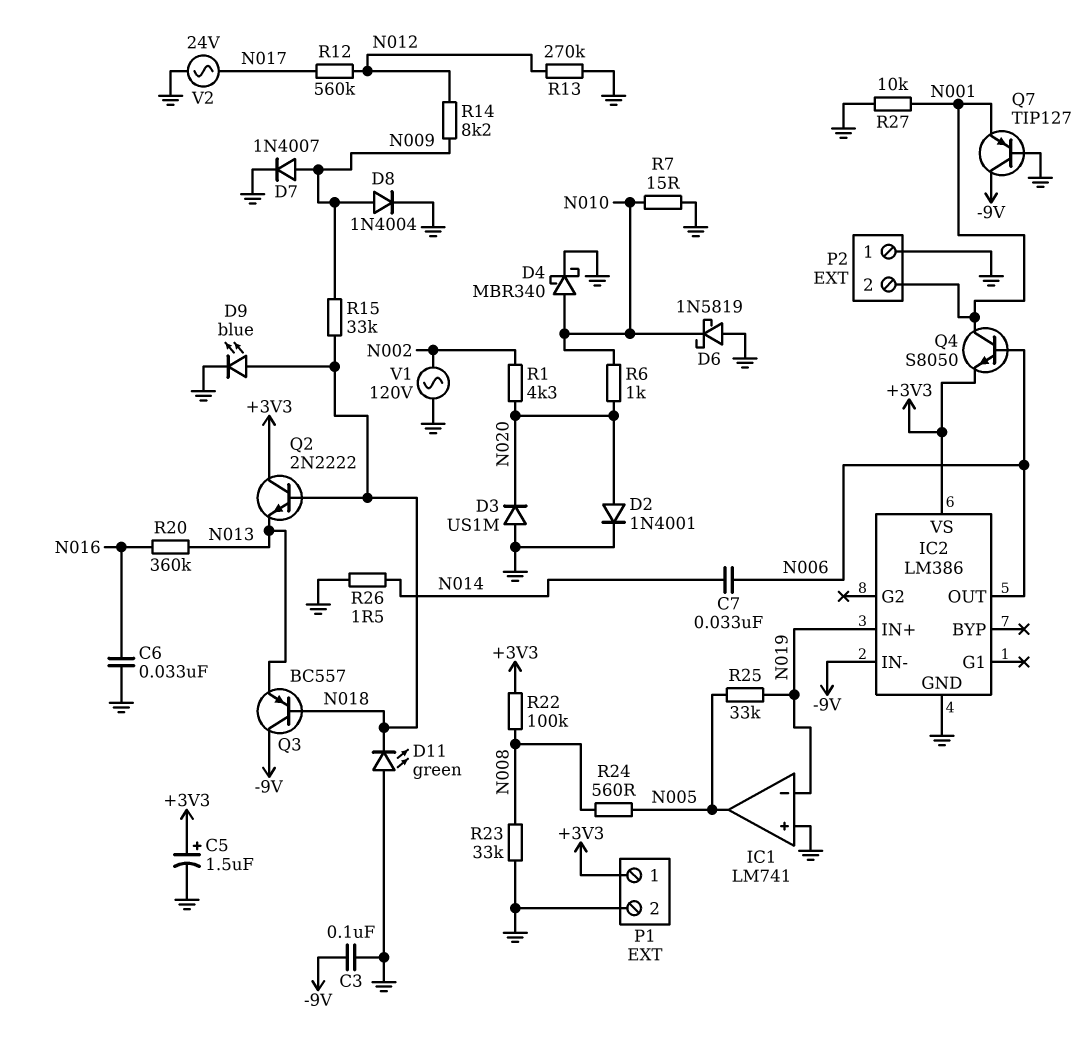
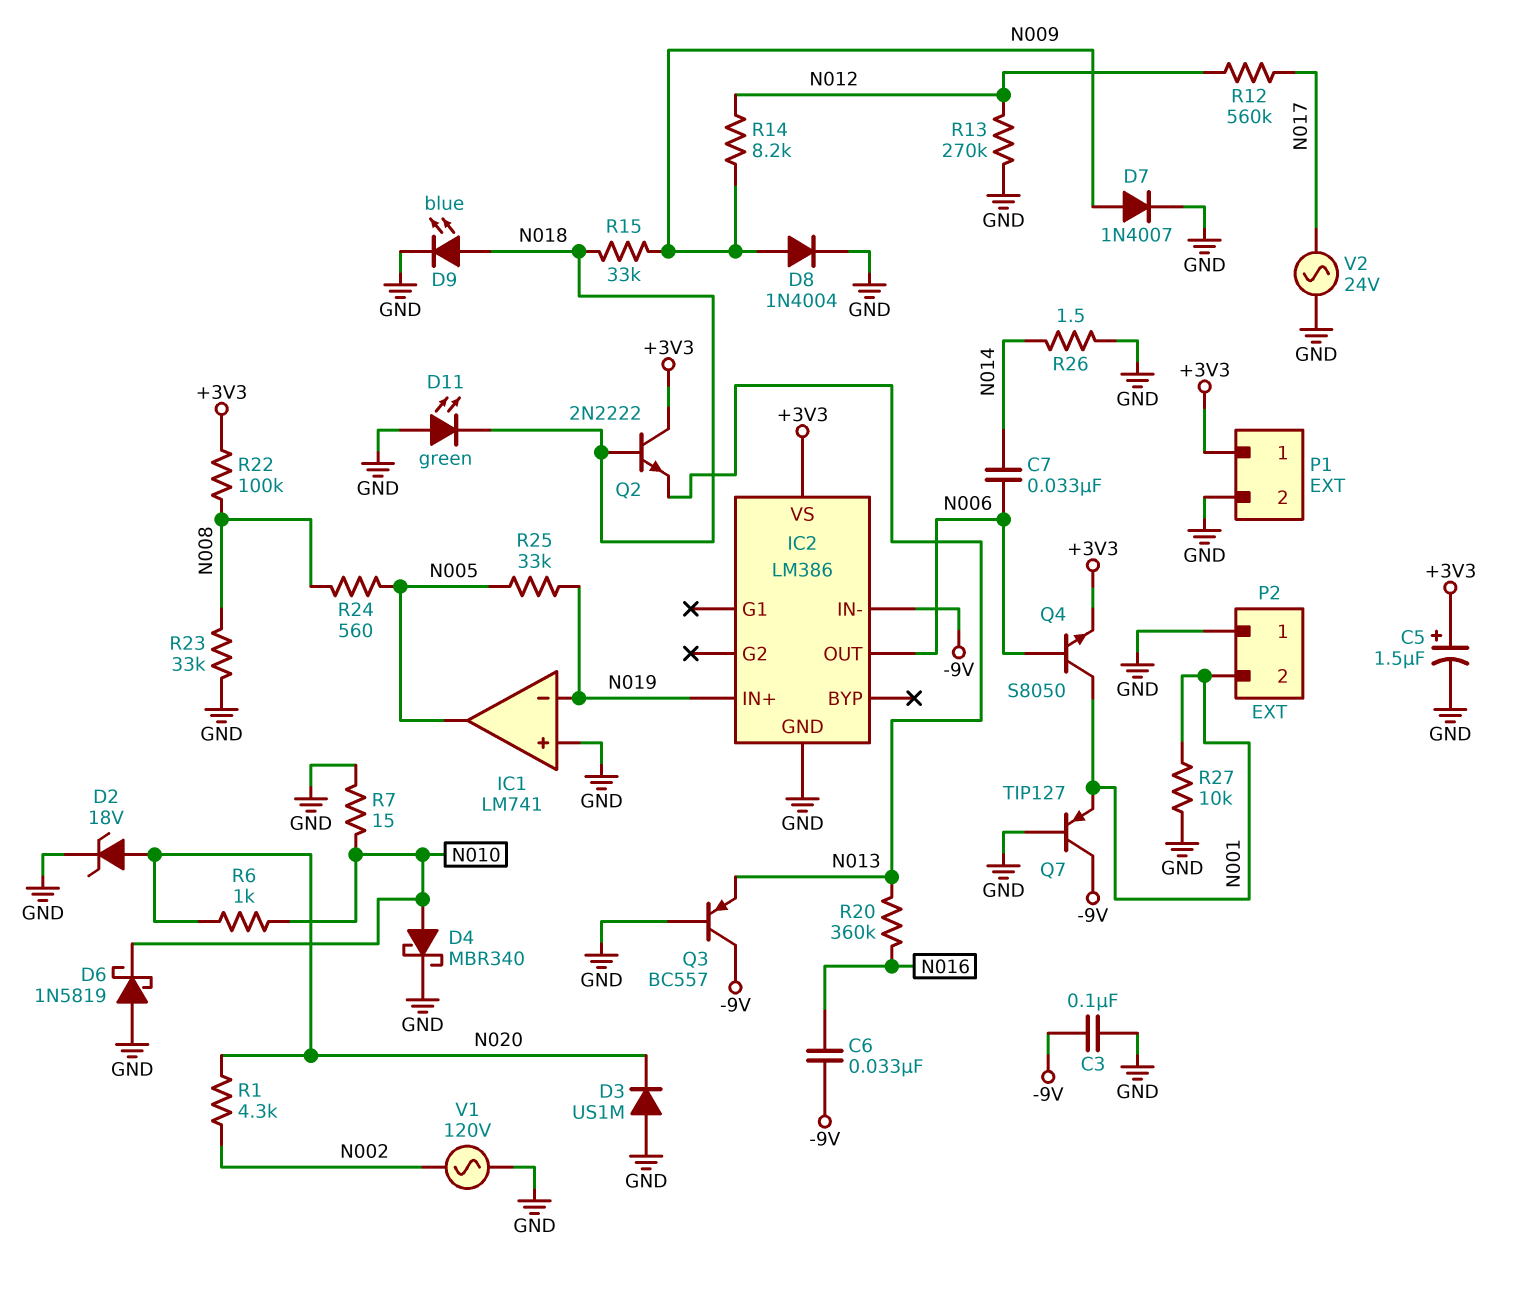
C6: 33nF (GND, N016) -> 33nF (-9V, N016)
D2: diode 1N4001 (A N020, K GND) -> zener 18V (A N020, K GND)
Q3: PNP BC557 (B N018, C -9V, E N013) -> PNP BC557 (B GND, C -9V, E N013)

